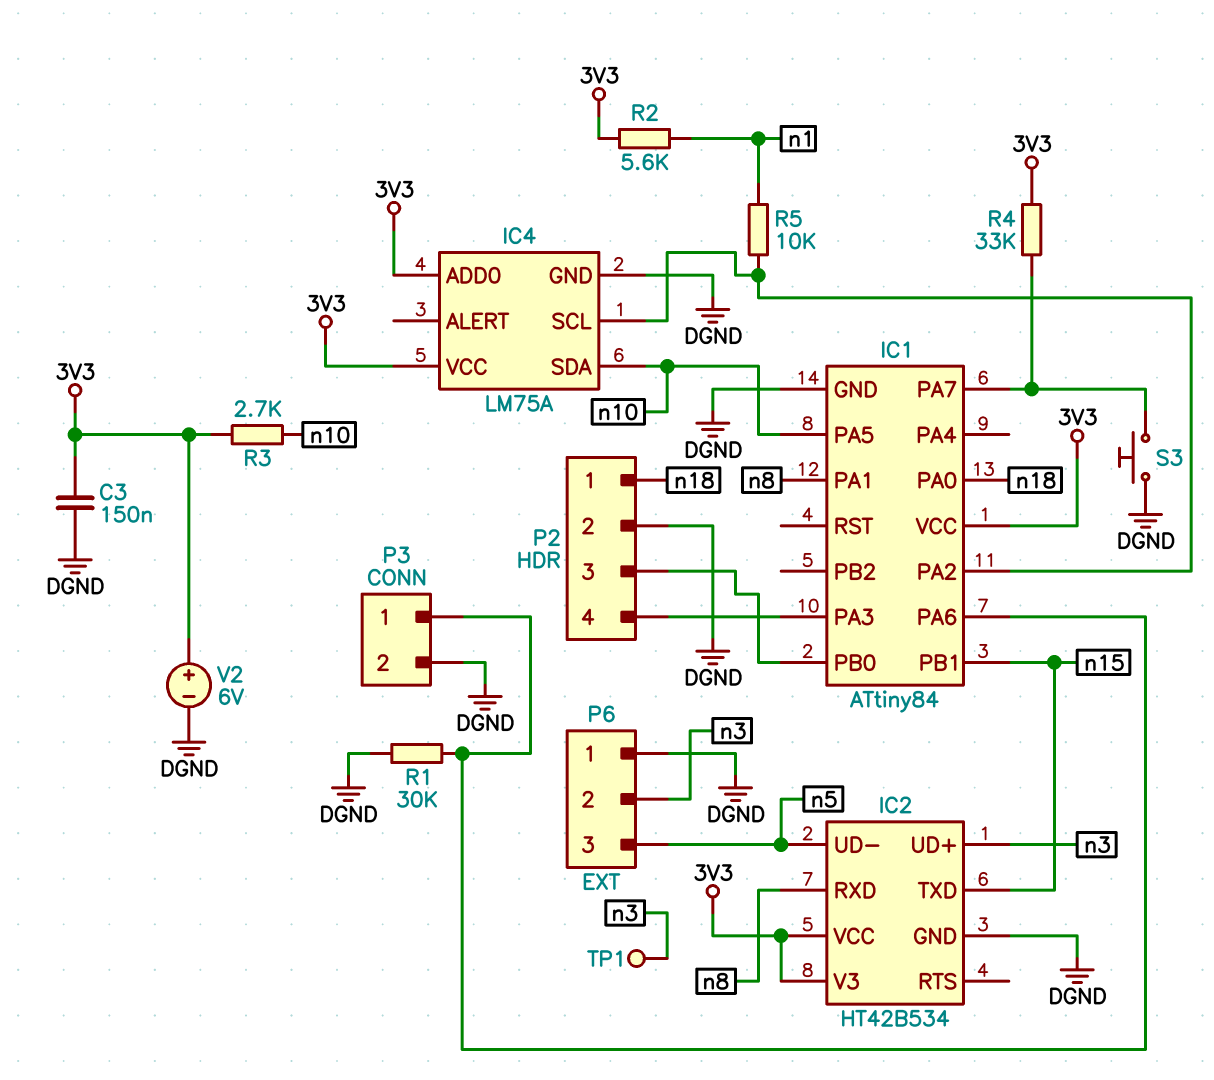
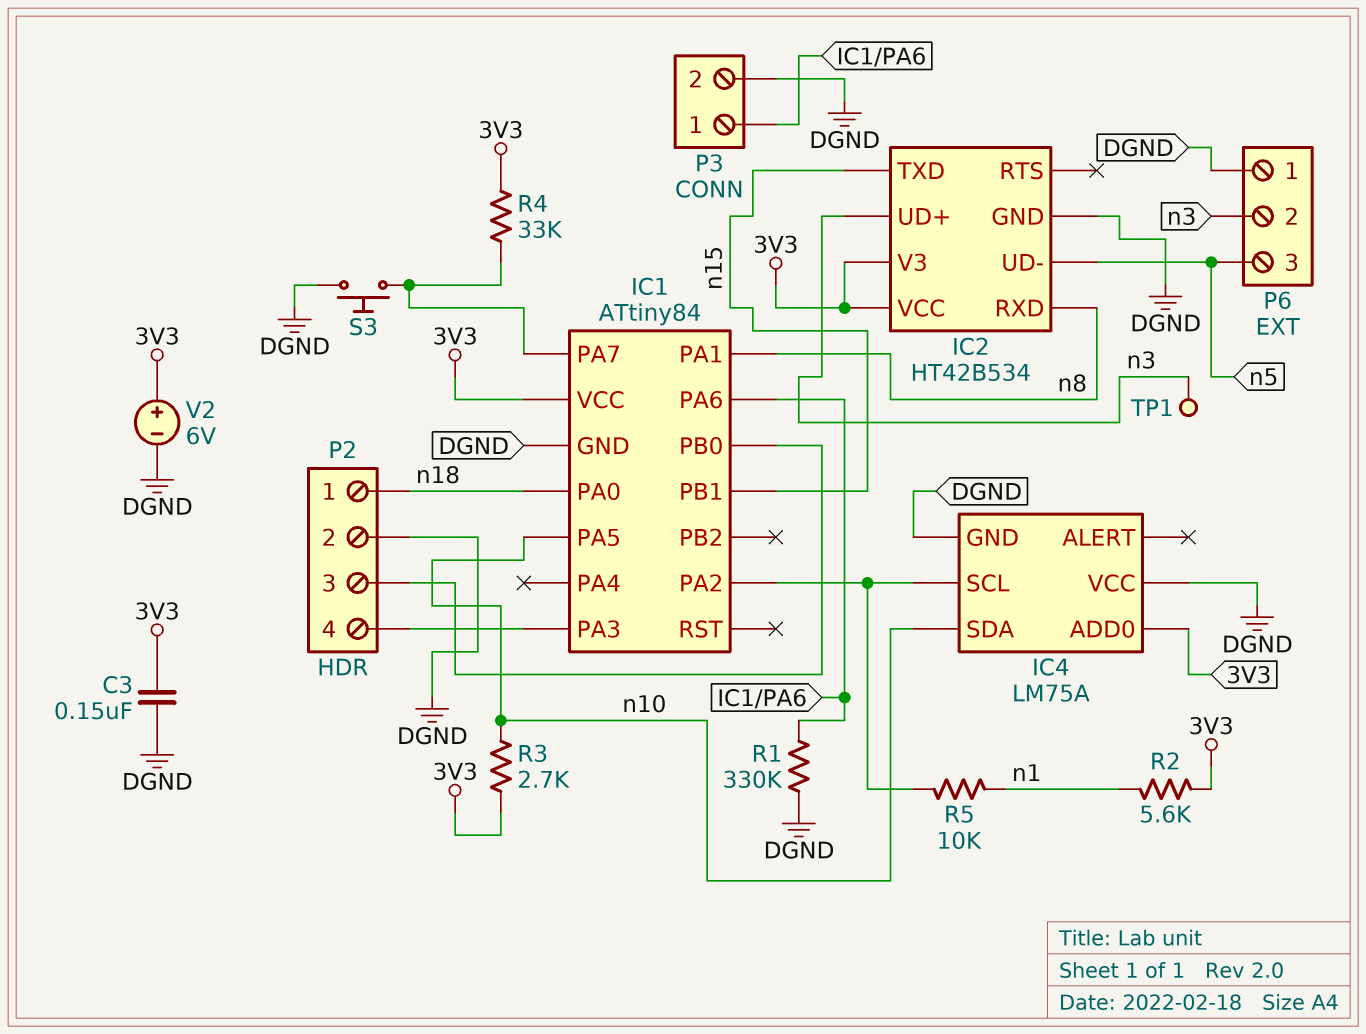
IC4 pin VCC: 3V3 -> DGND
R1: 30k (DGND, IC1/PA6) -> 330k (DGND, IC1/PA6)

